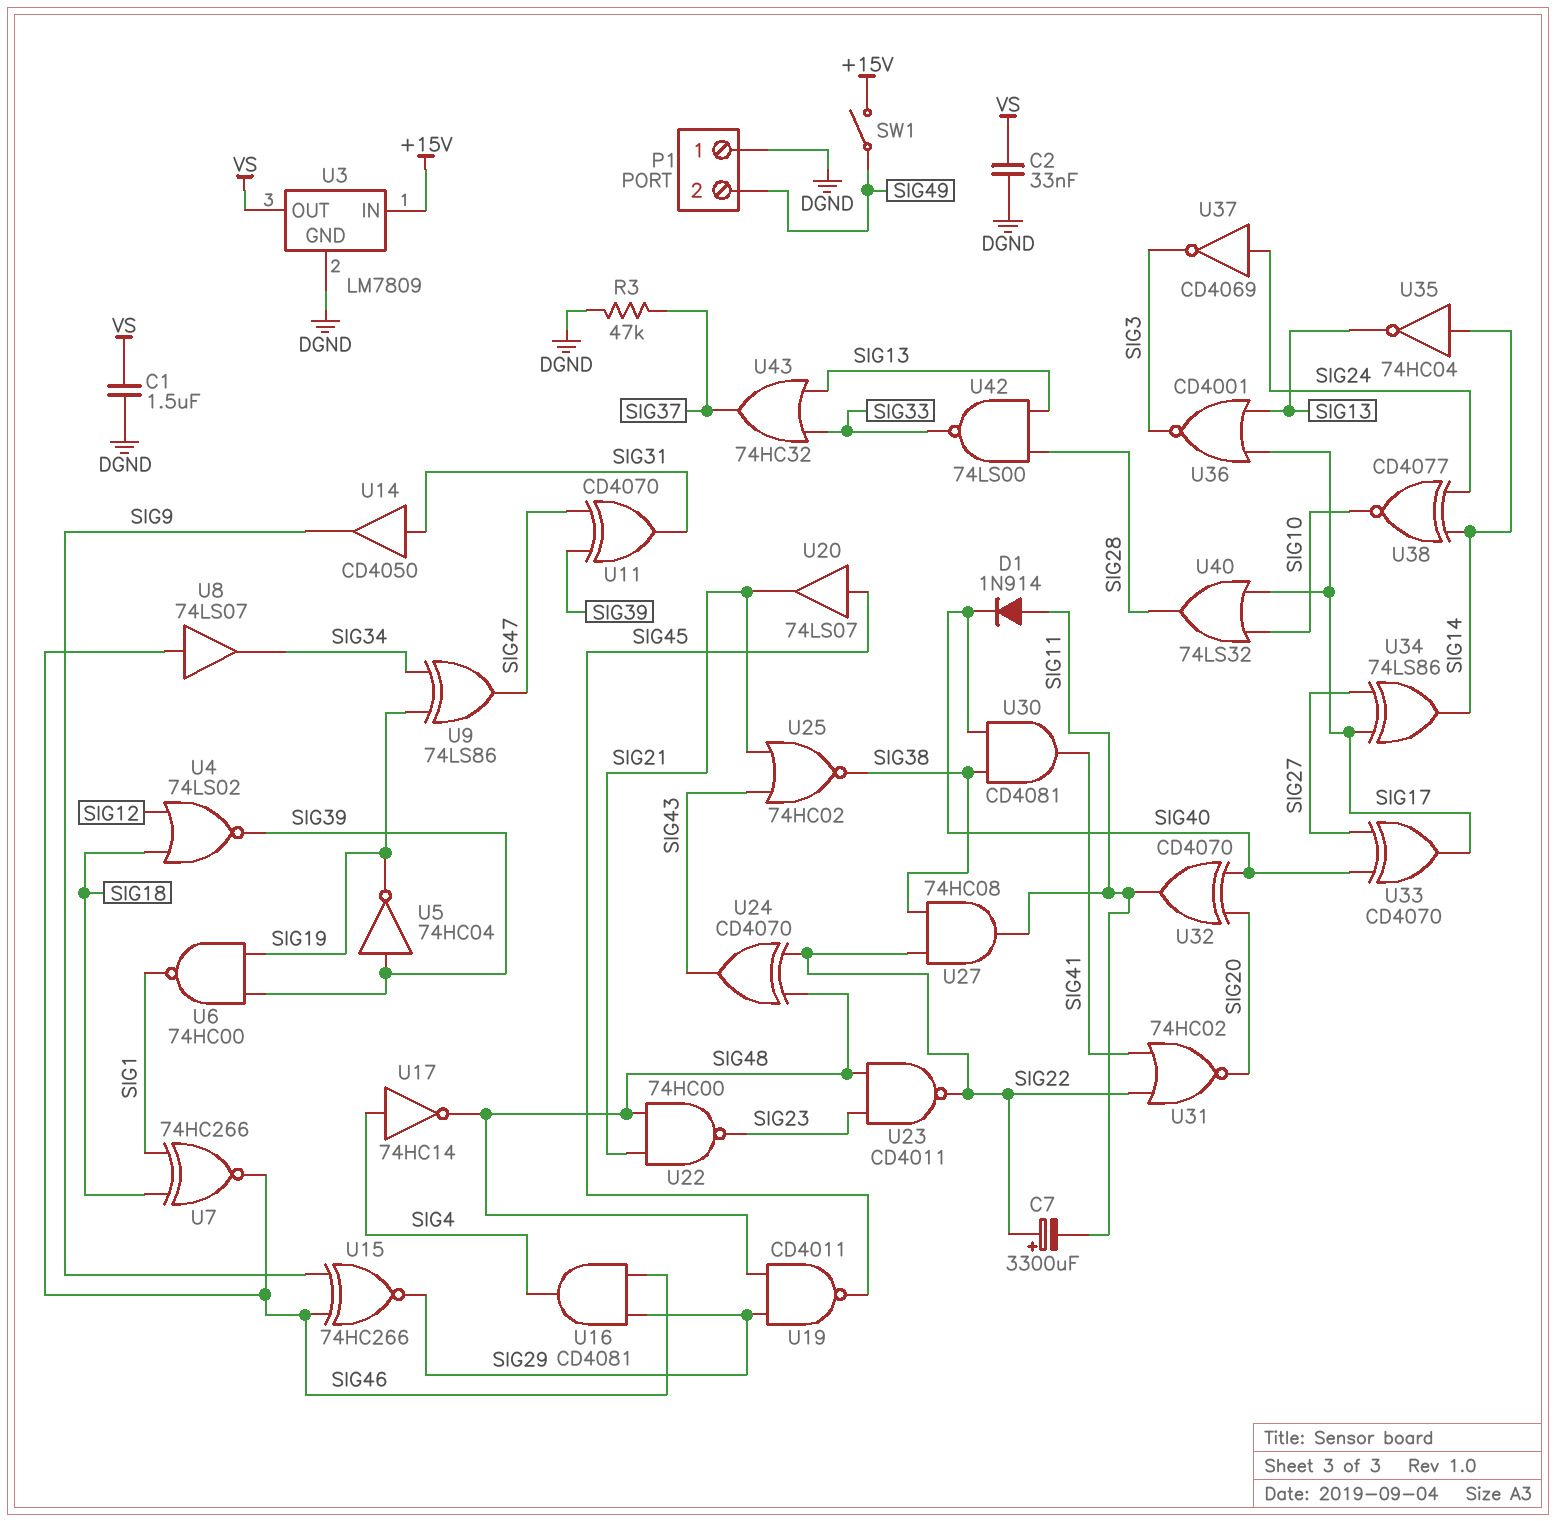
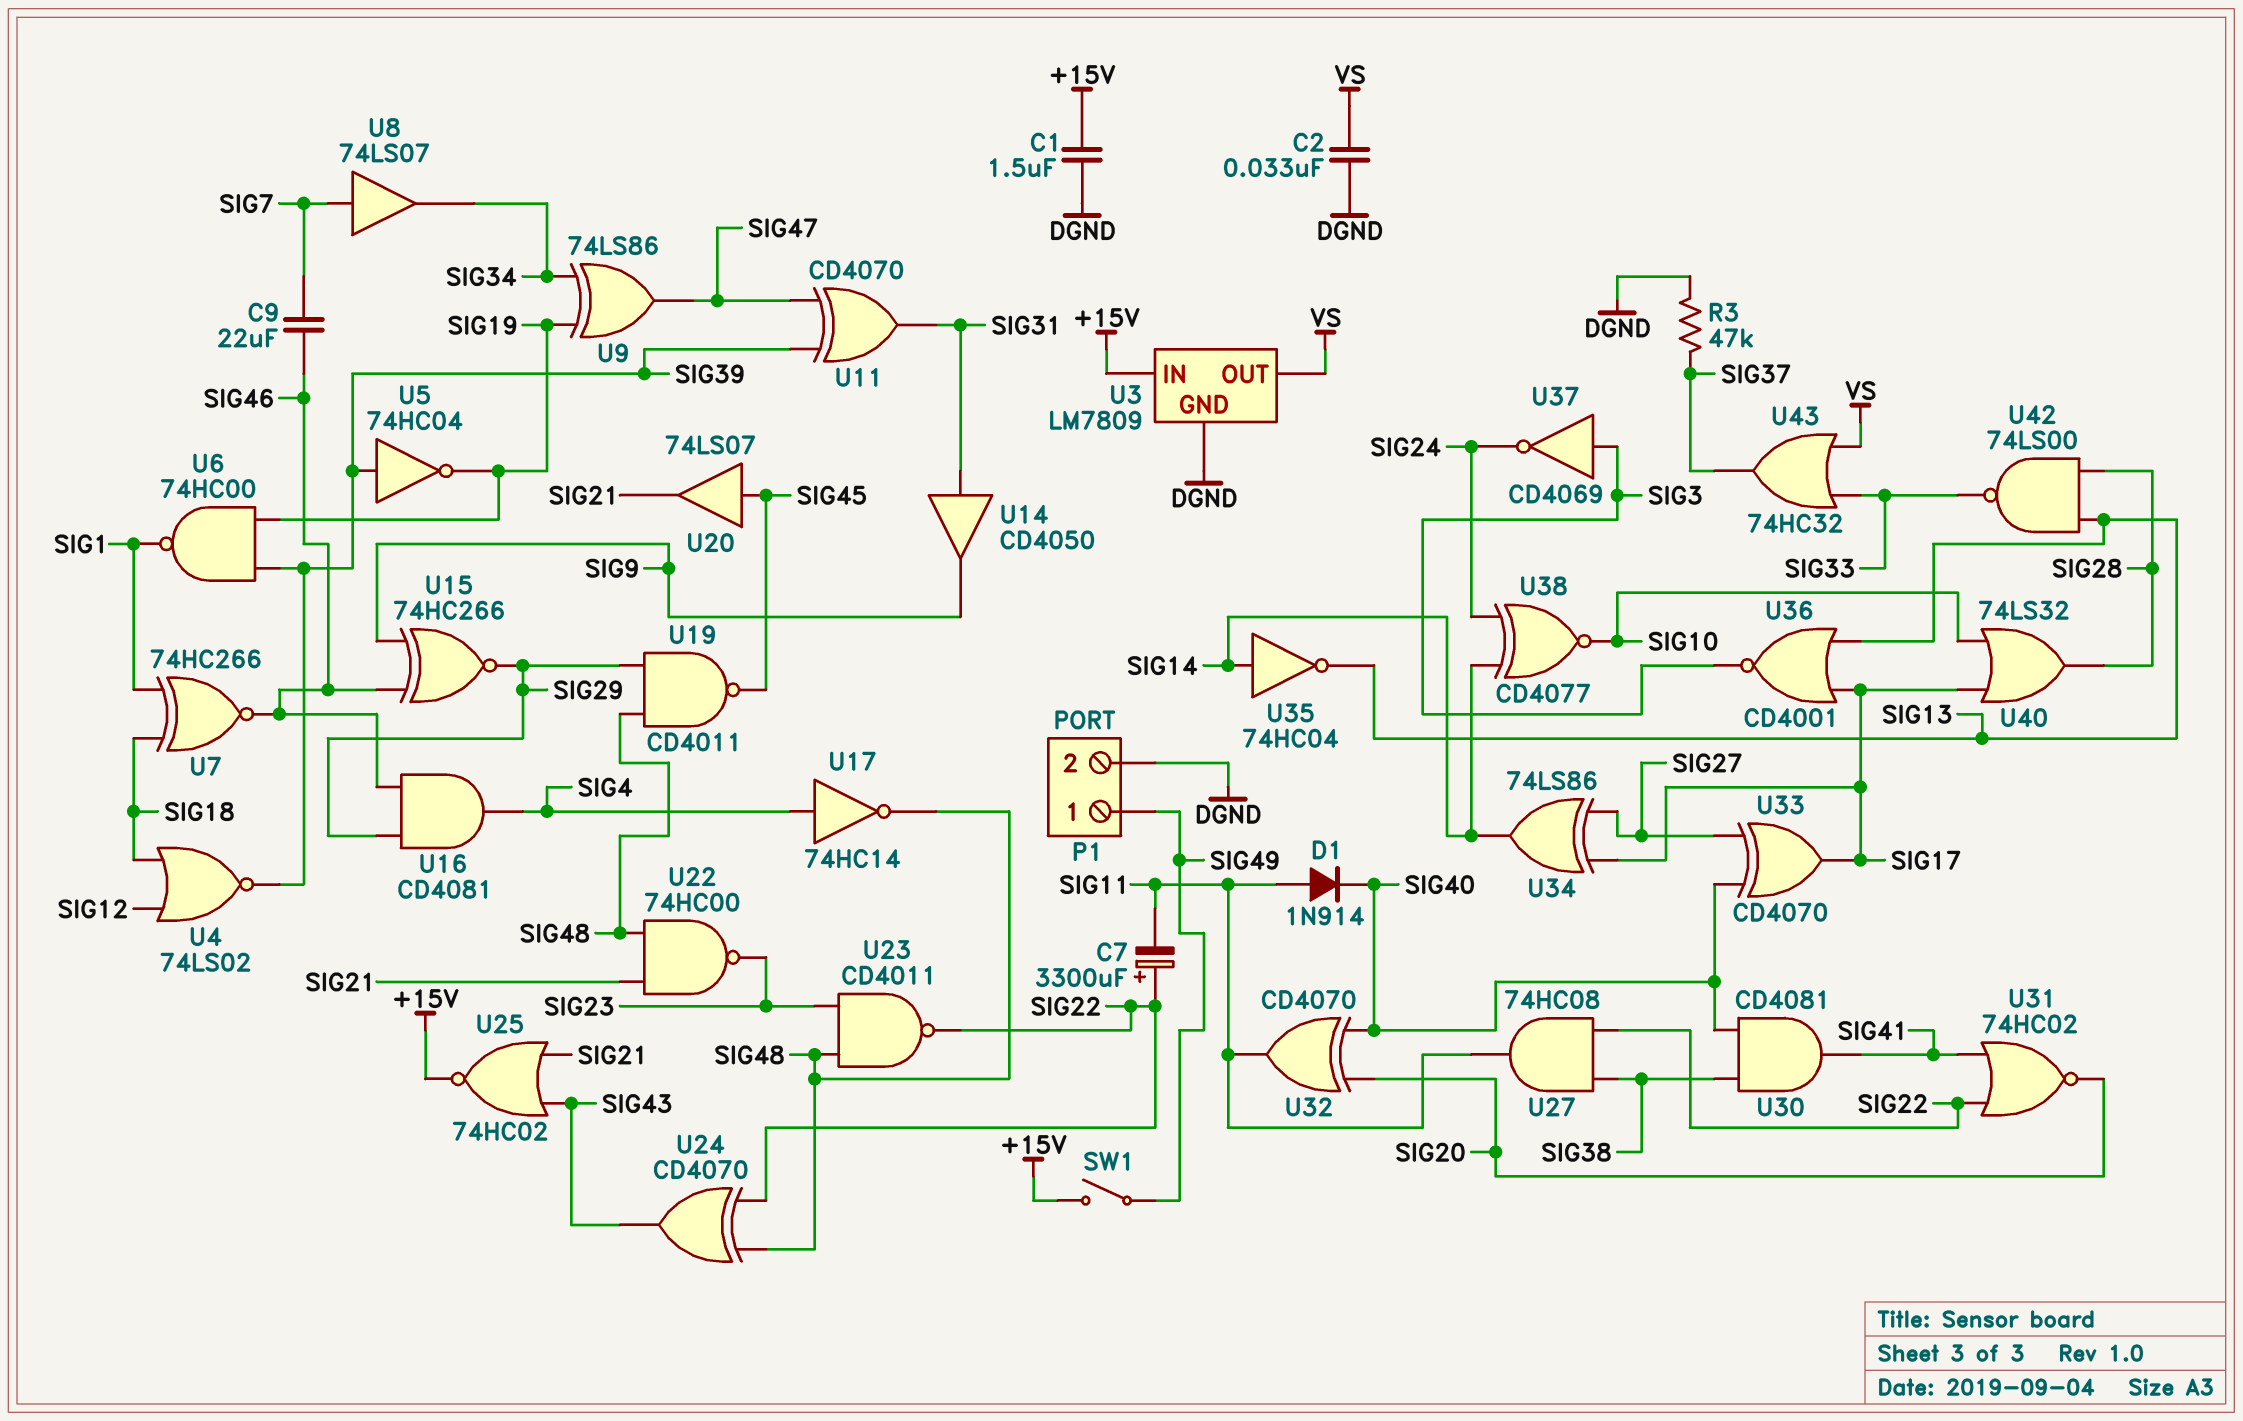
C1: 1.5uF (DGND, VS) -> 1.5uF (+15V, DGND)
C9: none -> 22uF (SIG7, SIG46)
P1 pin 1: DGND -> SIG49
P1 pin 2: SIG49 -> DGND
U8: buffer 74LS07 (in SIG46, out SIG34) -> buffer 74LS07 (in SIG7, out SIG34)
U25: NOR 74HC02 (in SIG21, in SIG43, out SIG38) -> NOR 74HC02 (in SIG21, in SIG43, out +15V)
U37: NOT CD4069 (in SIG24, out SIG3) -> NOT CD4069 (in SIG3, out SIG24)
U43: OR 74HC32 (in SIG13, in SIG33, out SIG37) -> OR 74HC32 (in SIG33, in VS, out SIG37)

